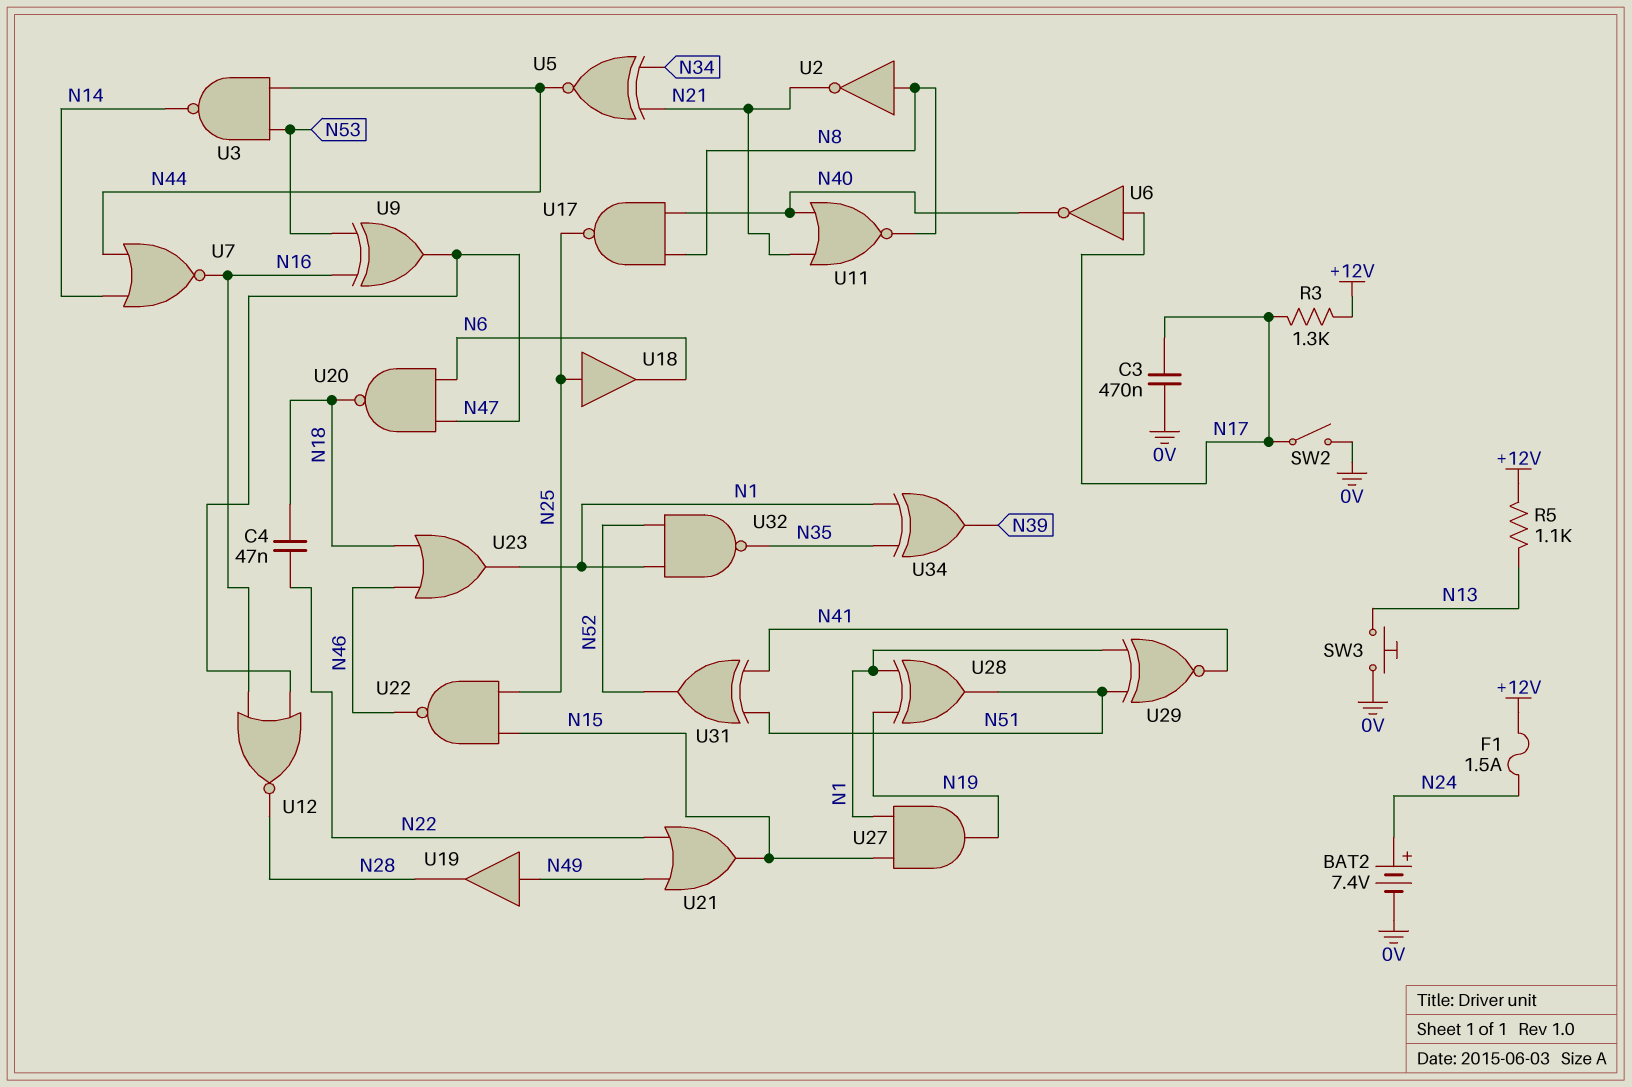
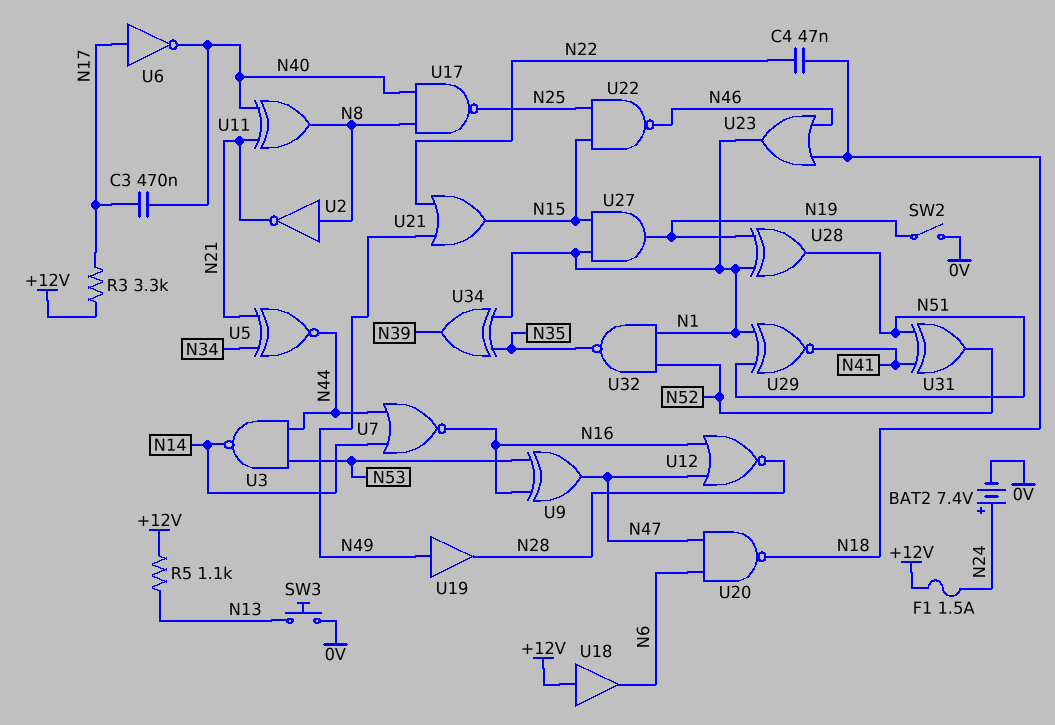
C3: 470nF (0V, N17) -> 470nF (N17, N40)
R3: 1.3k (+12V, N17) -> 3.3k (+12V, N17)
SW2: switch (0V, N17) -> switch (0V, N19)
U11: NOR (in N21, in N40, out N8) -> XOR (in N21, in N40, out N8)
U18: buffer (in N25, out N6) -> buffer (in +12V, out N6)

